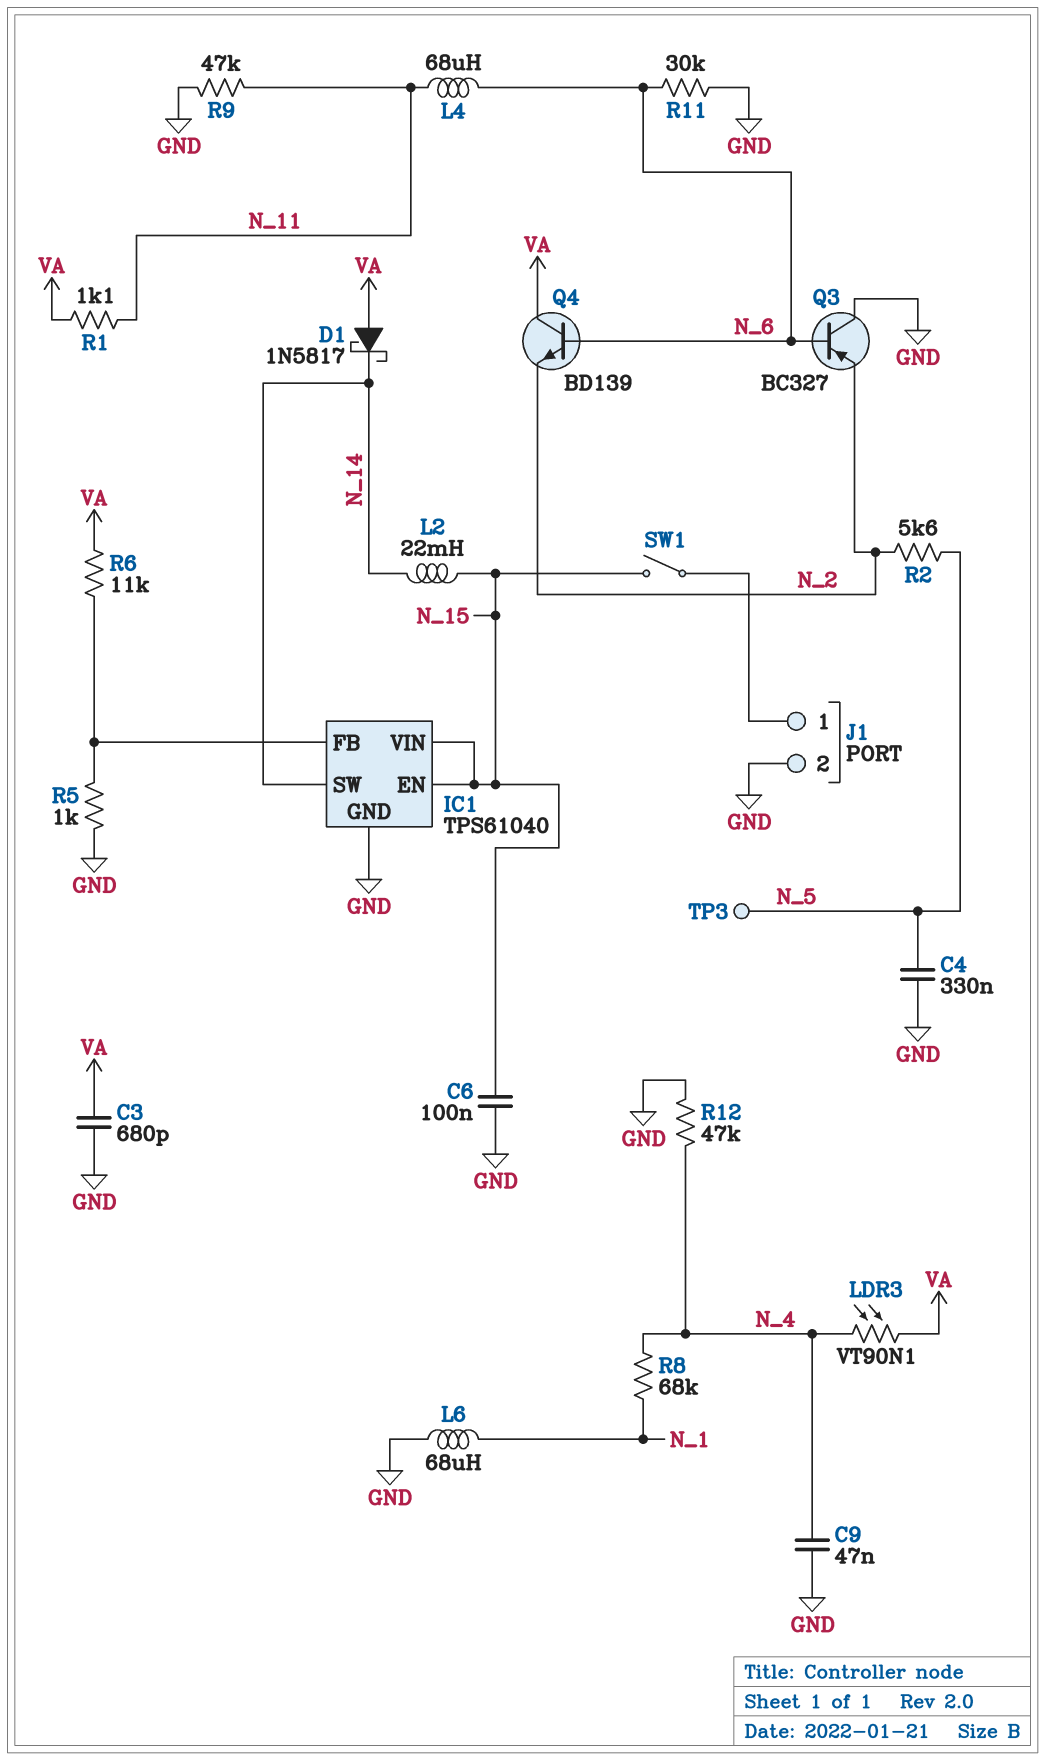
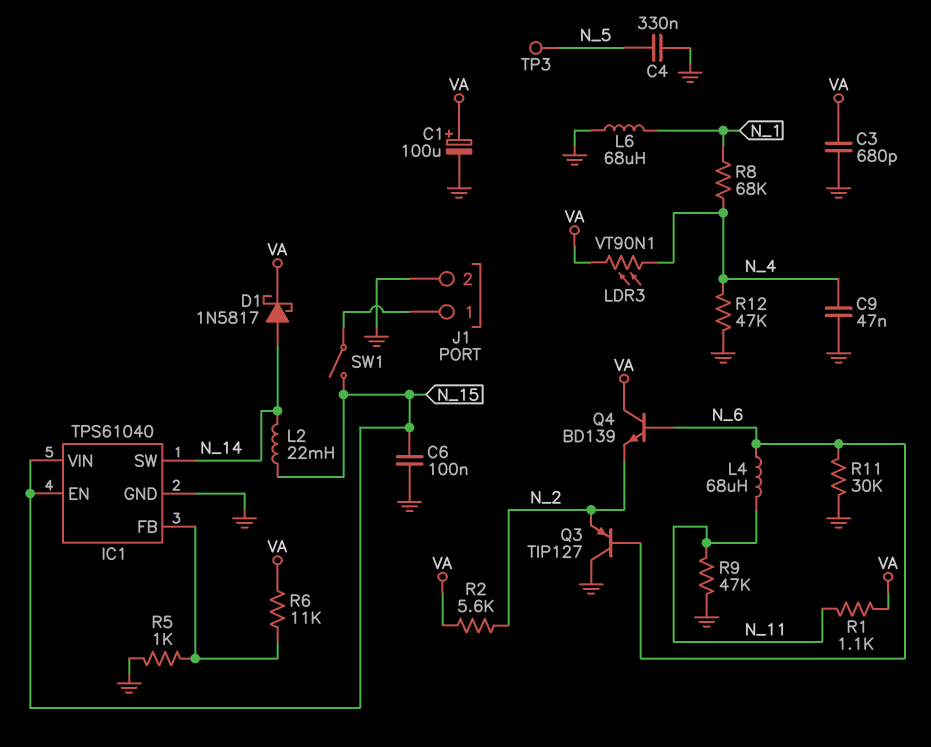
C1: none -> 100uF (plus VA, minus GND)
D1: schottky 1N5817 (A VA, K N_14) -> schottky 1N5817 (A N_14, K VA)
Q3: PNP BC327 (B N_6, C GND, E N_2) -> PNP TIP127 (B N_6, C GND, E N_2)
R2: 5.6k (N_2, N_5) -> 5.6k (N_2, VA)

